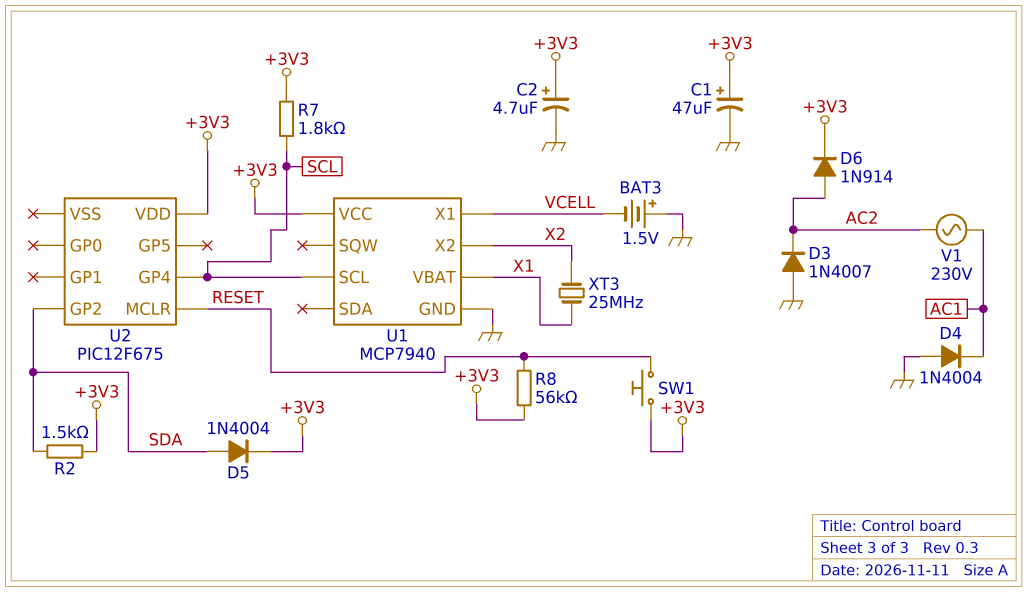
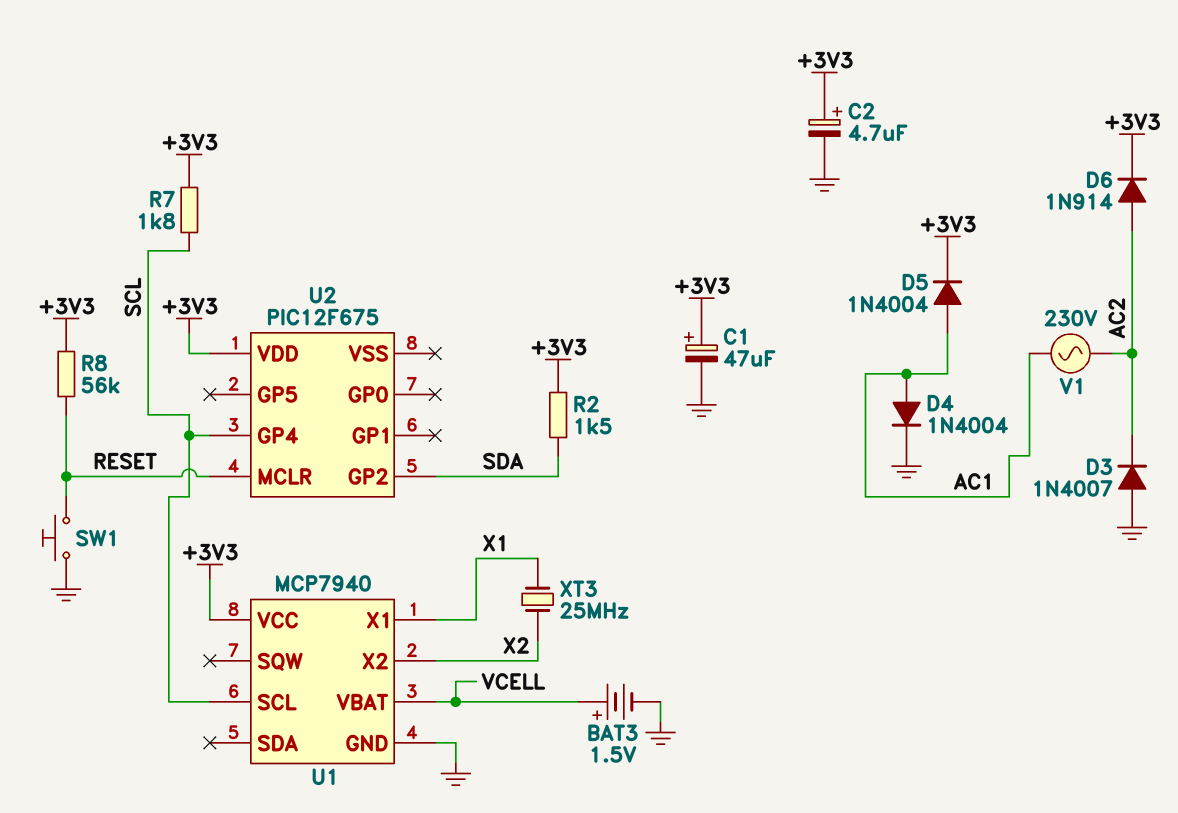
BAT3: 1.5V (plus GND, minus VCELL) -> 1.5V (plus VCELL, minus GND)
D4: diode 1N4004 (A GND, K AC1) -> diode 1N4004 (A AC1, K GND)
D5: diode 1N4004 (A SDA, K +3V3) -> diode 1N4004 (A AC1, K +3V3)
SW1: button (+3V3, RESET) -> button (GND, RESET)
U1 pin VBAT: X1 -> VCELL
U1 pin X1: VCELL -> X1

